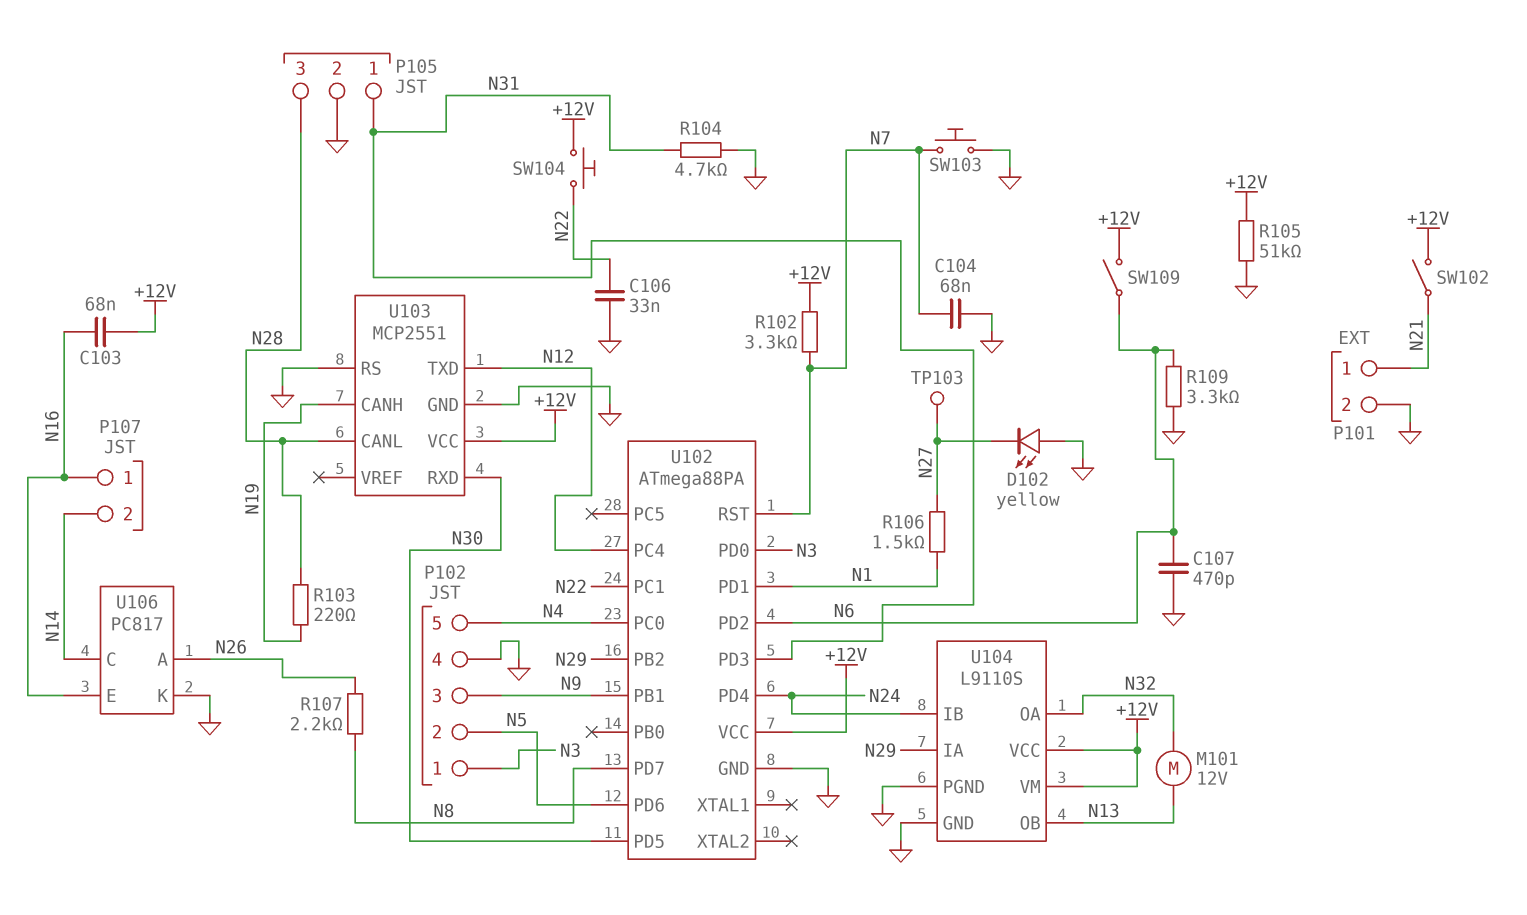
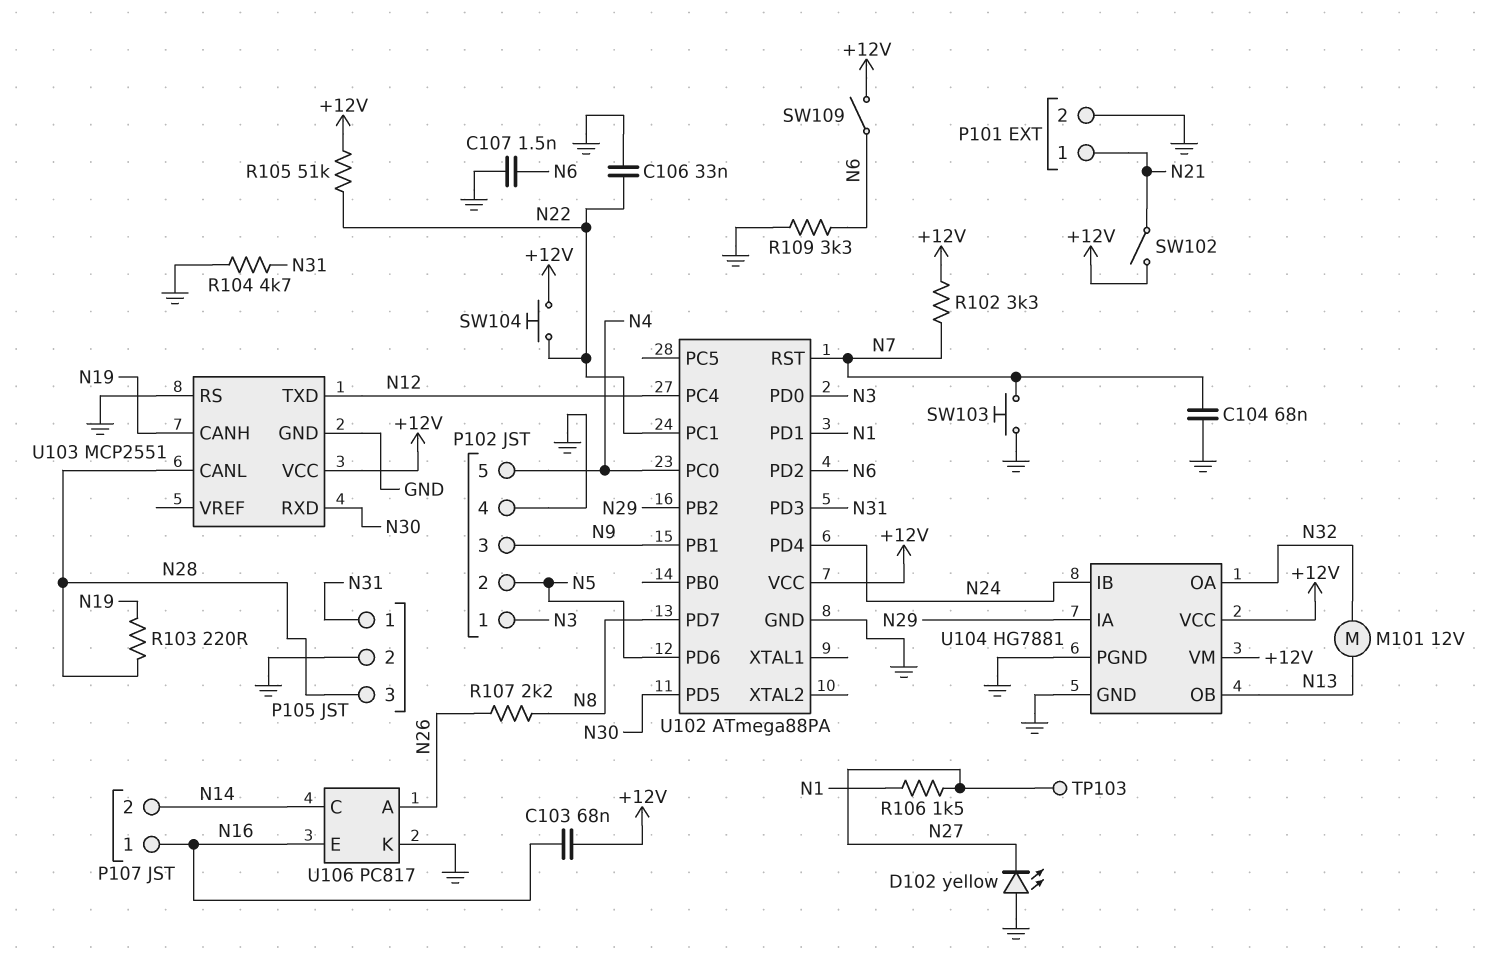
C107: 470pF (GND, N6) -> 1.5nF (GND, N6)
R105: 51k (+12V, GND) -> 51k (+12V, N22)
U104: L9110S -> HG7881

